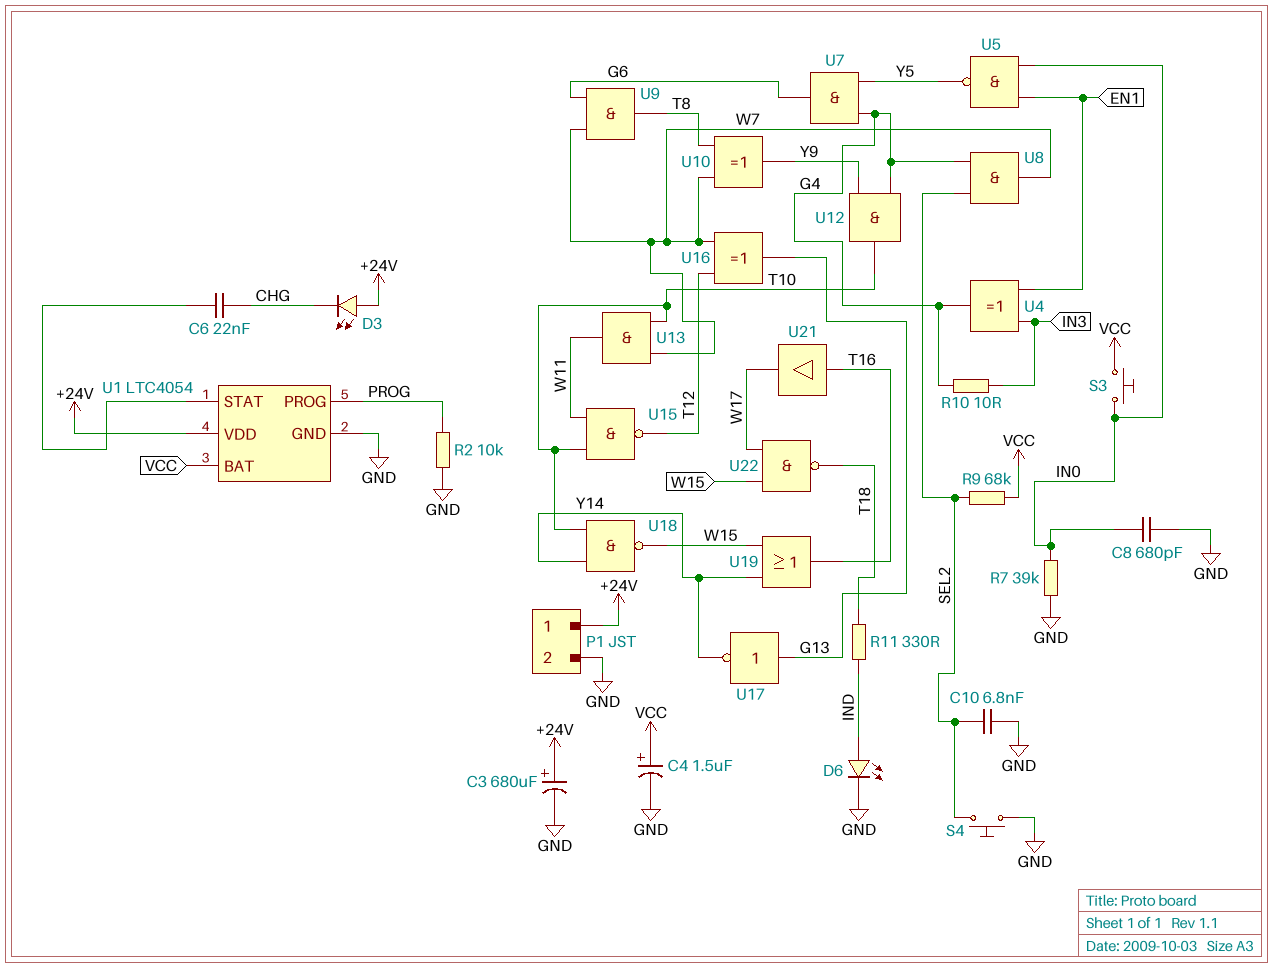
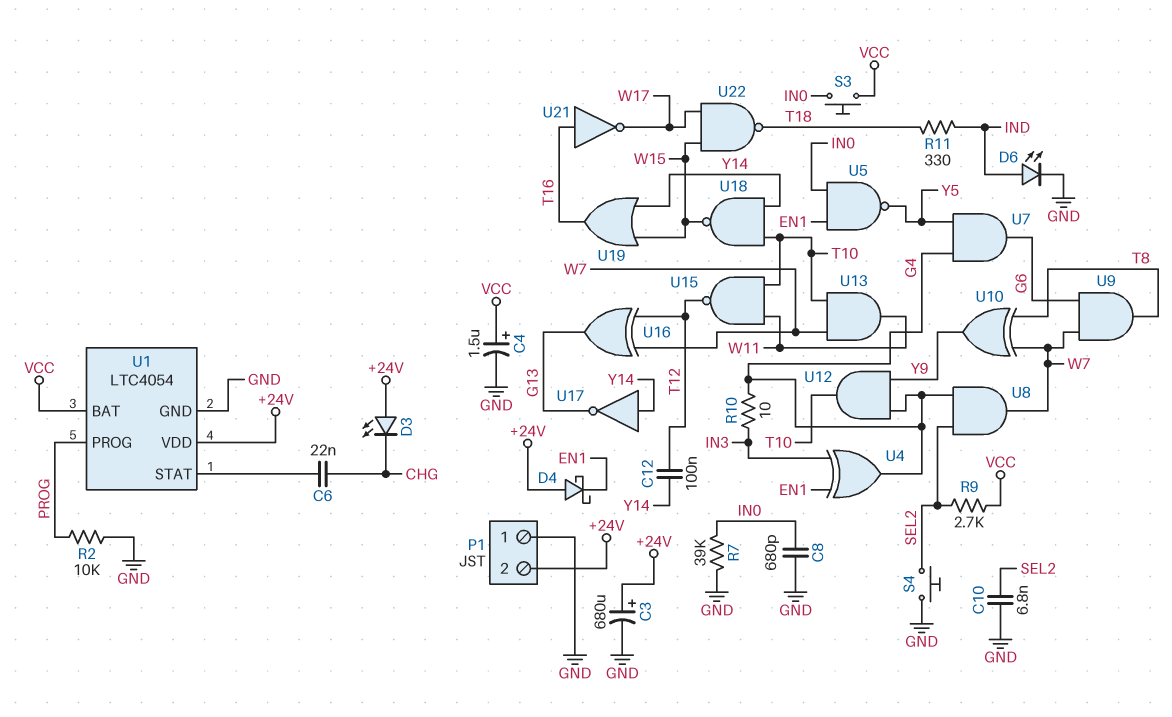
C12: none -> 100nF (T12, Y14)
D4: none -> schottky (A +24V, K EN1)
P1 pin 1: +24V -> GND
P1 pin 2: GND -> +24V
R9: 68k (SEL2, VCC) -> 2.7k (SEL2, VCC)
U17: NOT (in G13, out Y14) -> NOT (in Y14, out G13)
U21: buffer (in T16, out W17) -> NOT (in T16, out W17)

